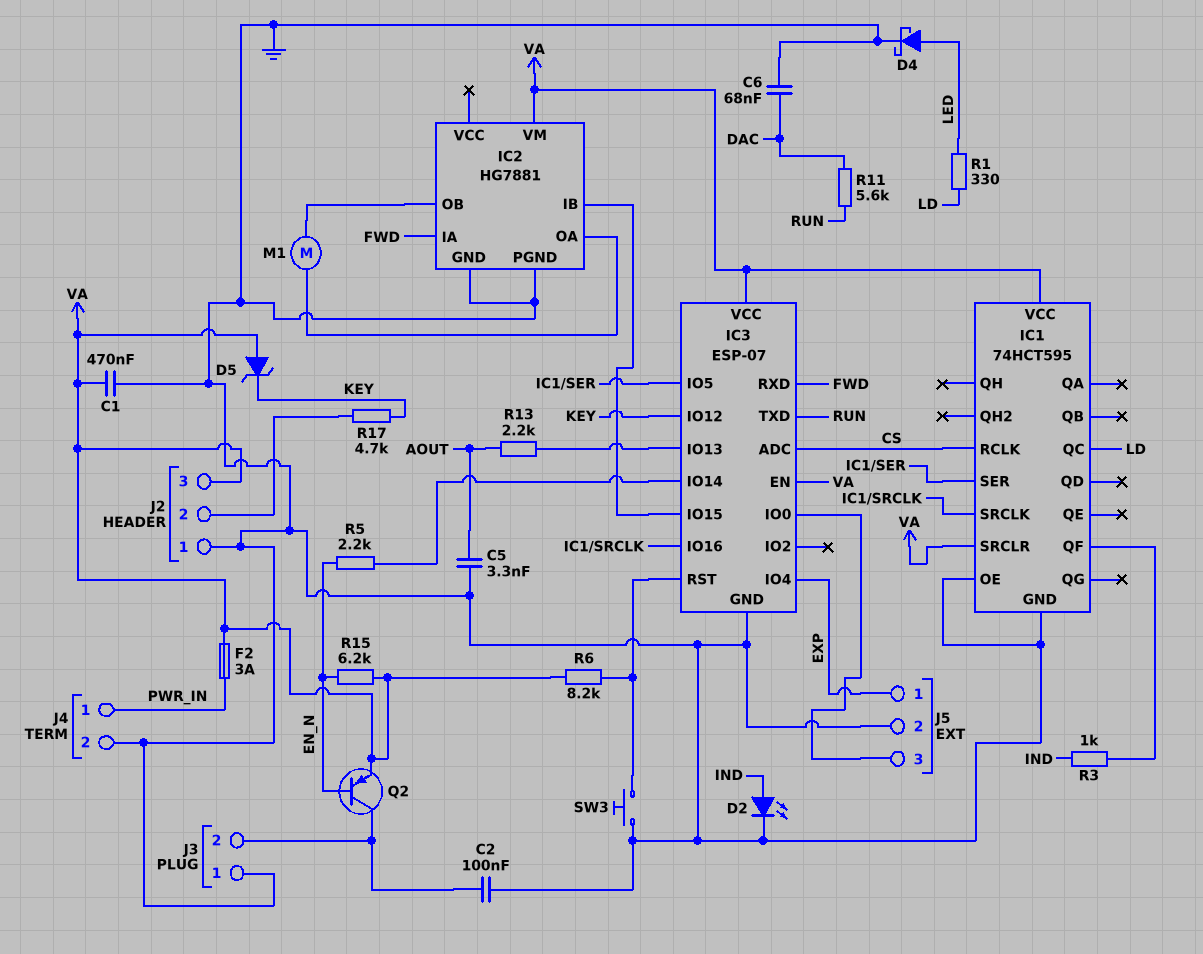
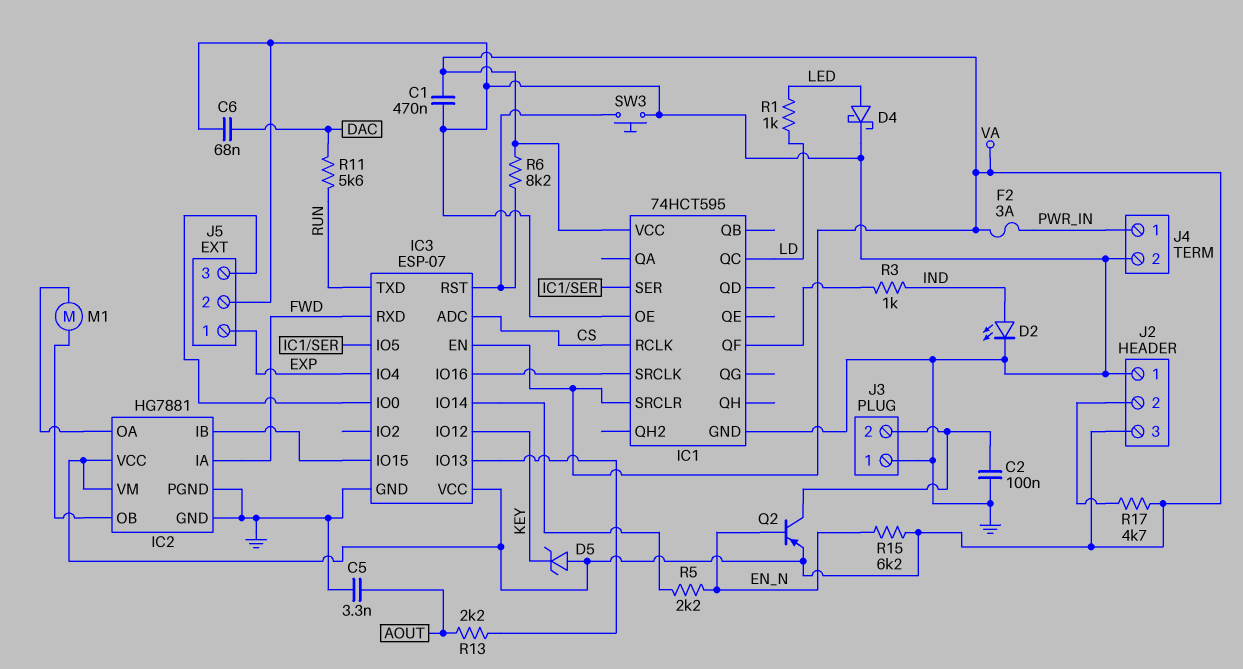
IC2 pin VCC: none -> VA
R1: 330 (LD, LED) -> 1k (LD, LED)
R17: 4.7k (J2/2, KEY) -> 4.7k (J2/2, VA)

